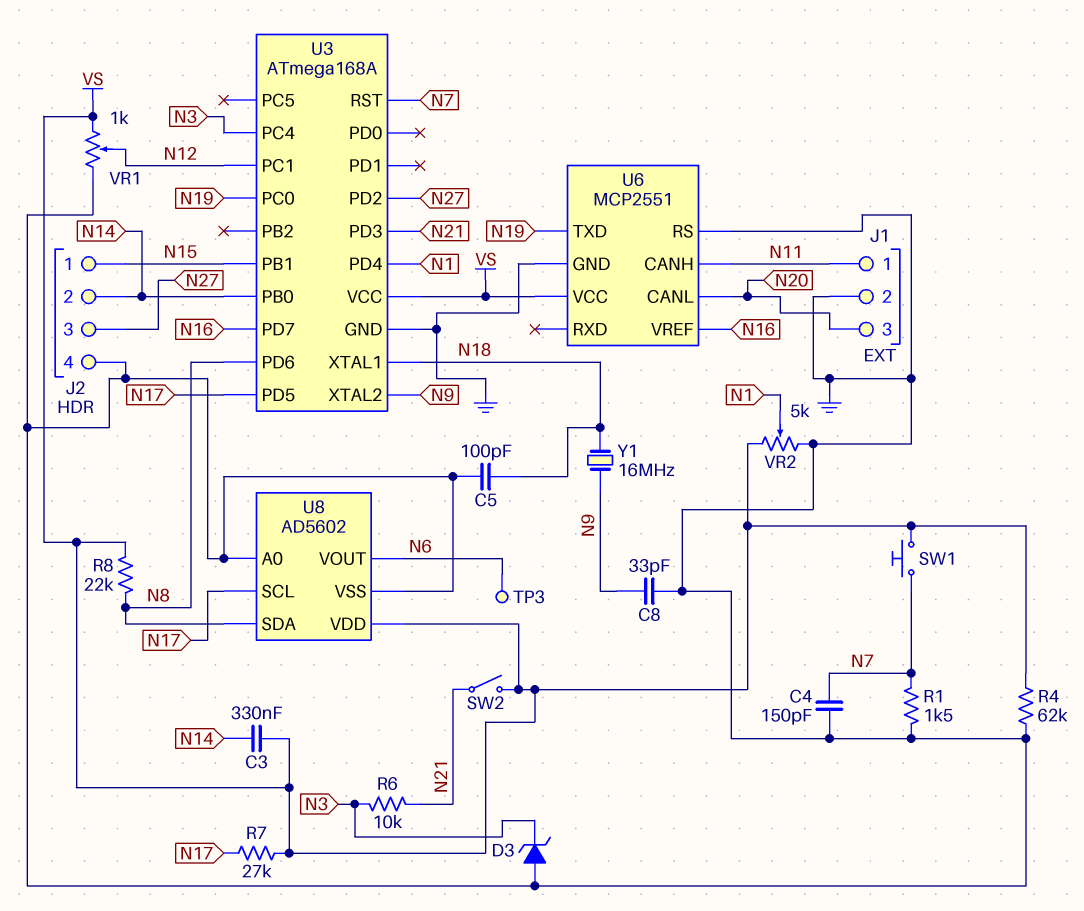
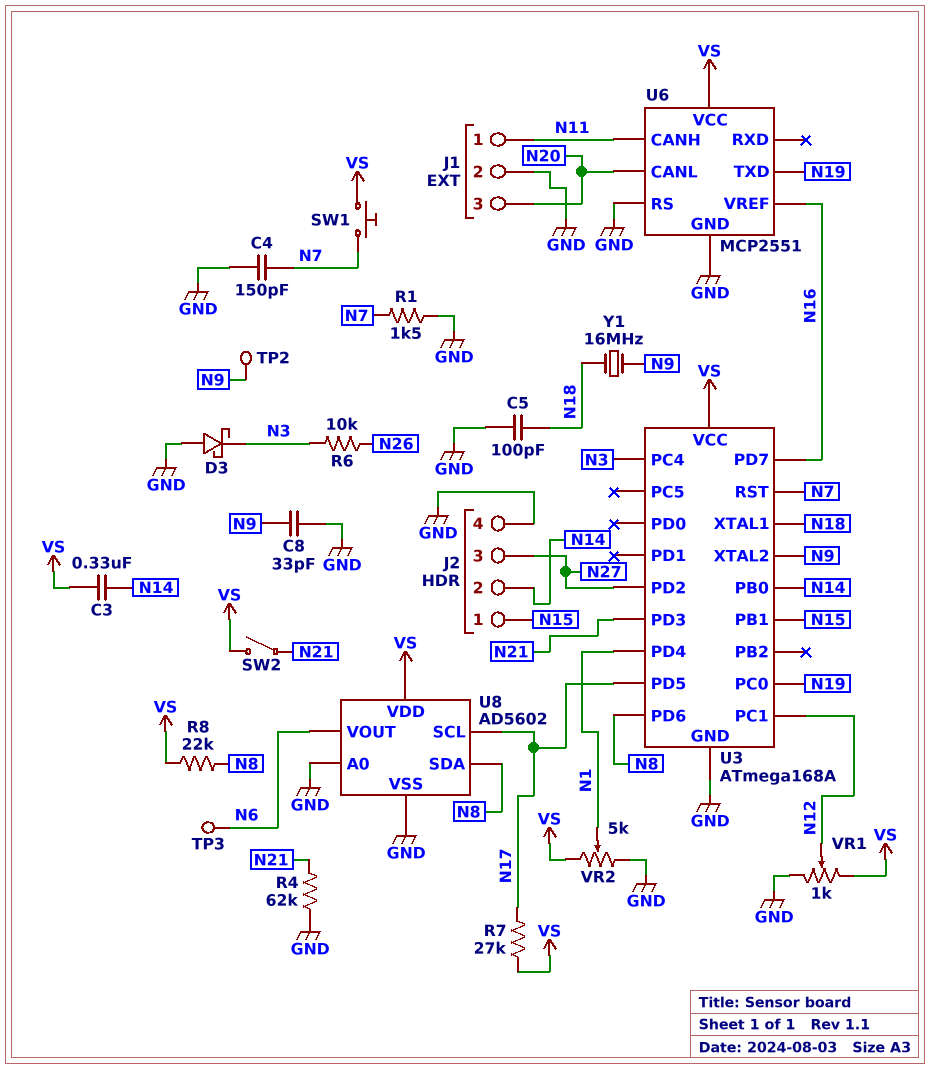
D3: zener (A GND, K N3) -> schottky (A GND, K N3)
R4: 62k (GND, VS) -> 62k (GND, N21)
R6: 10k (N3, N21) -> 10k (N3, N26)
TP2: none -> test point (N9)

